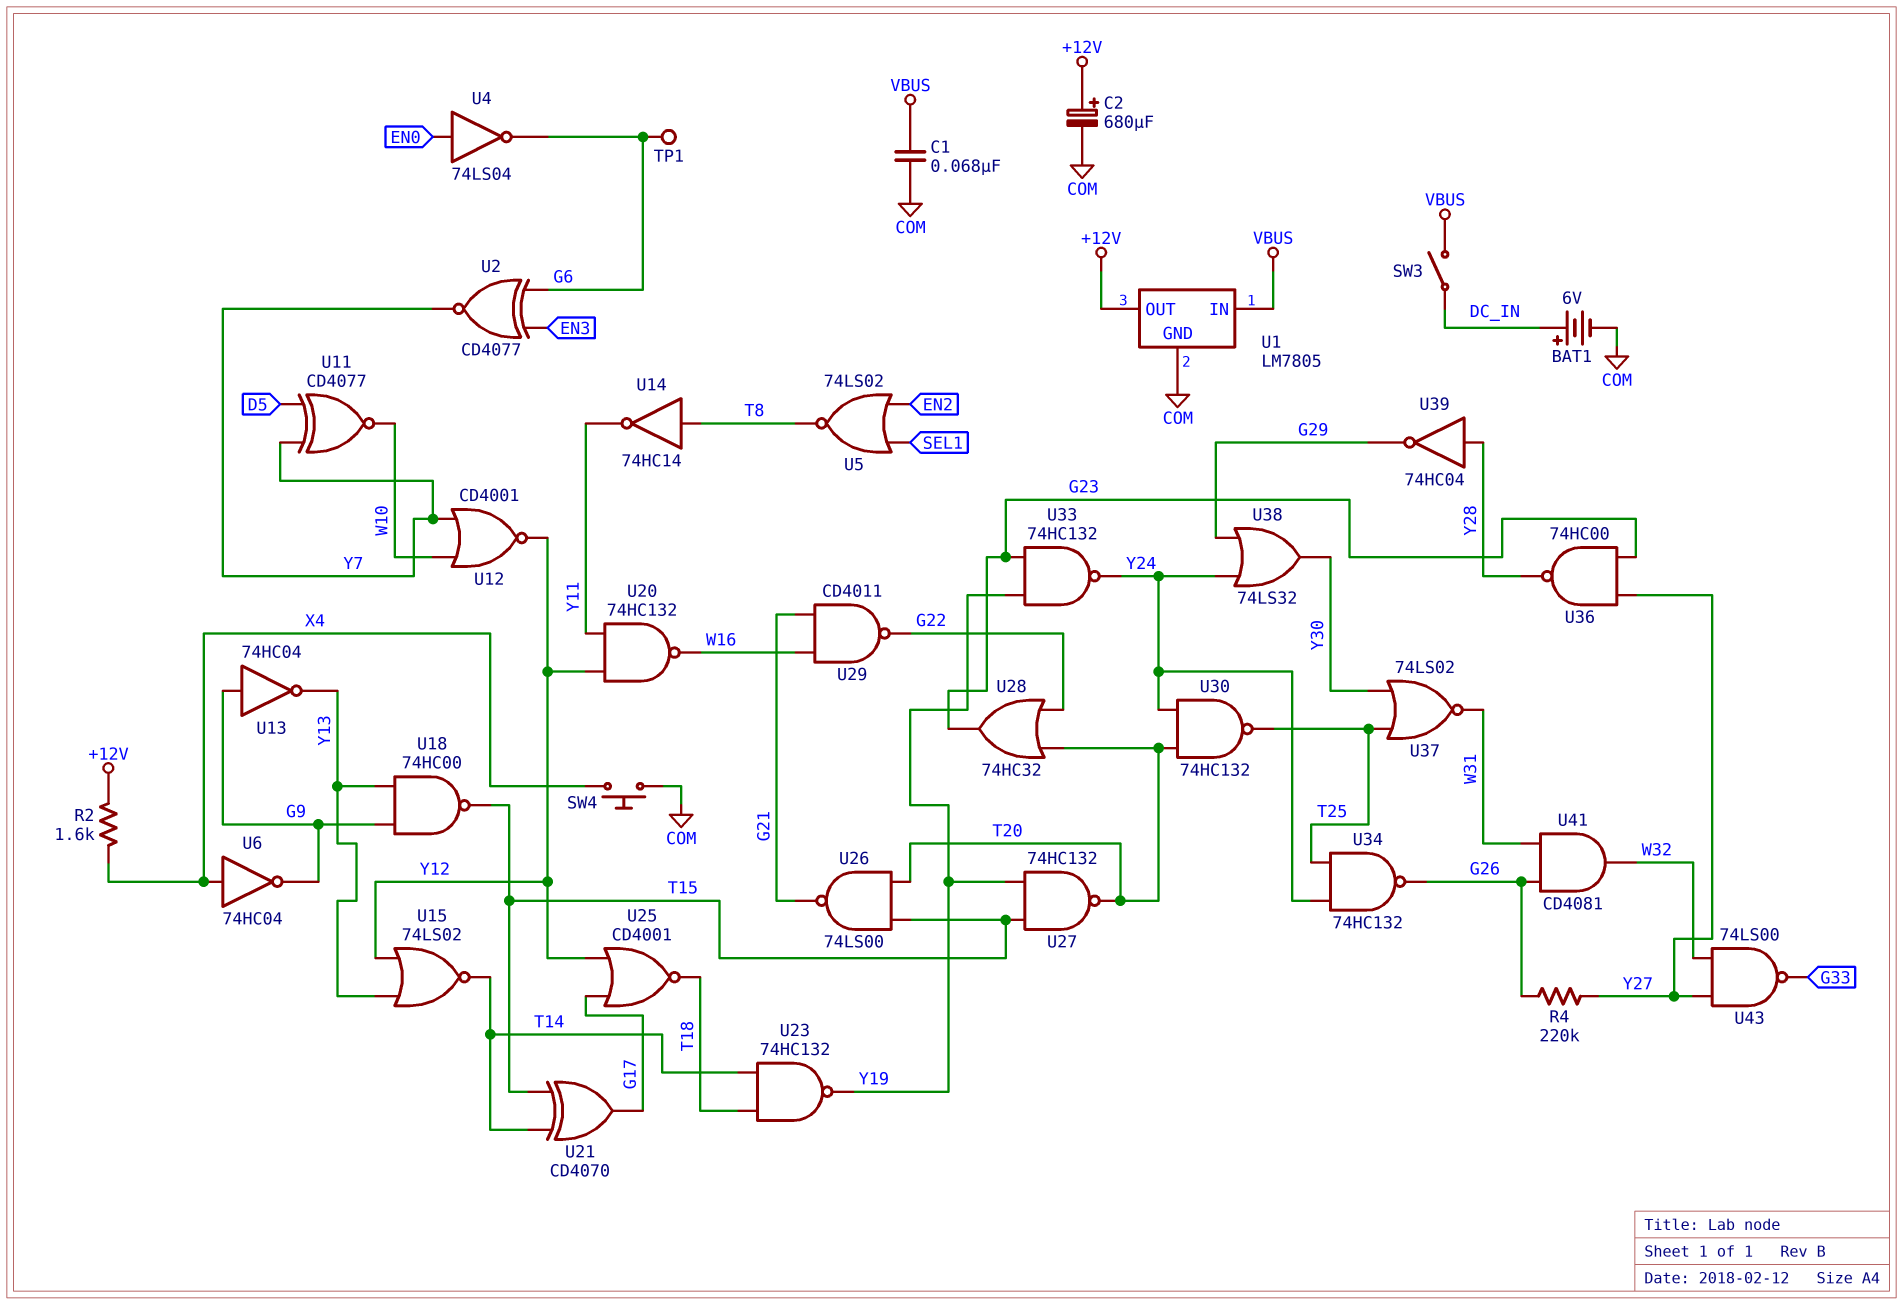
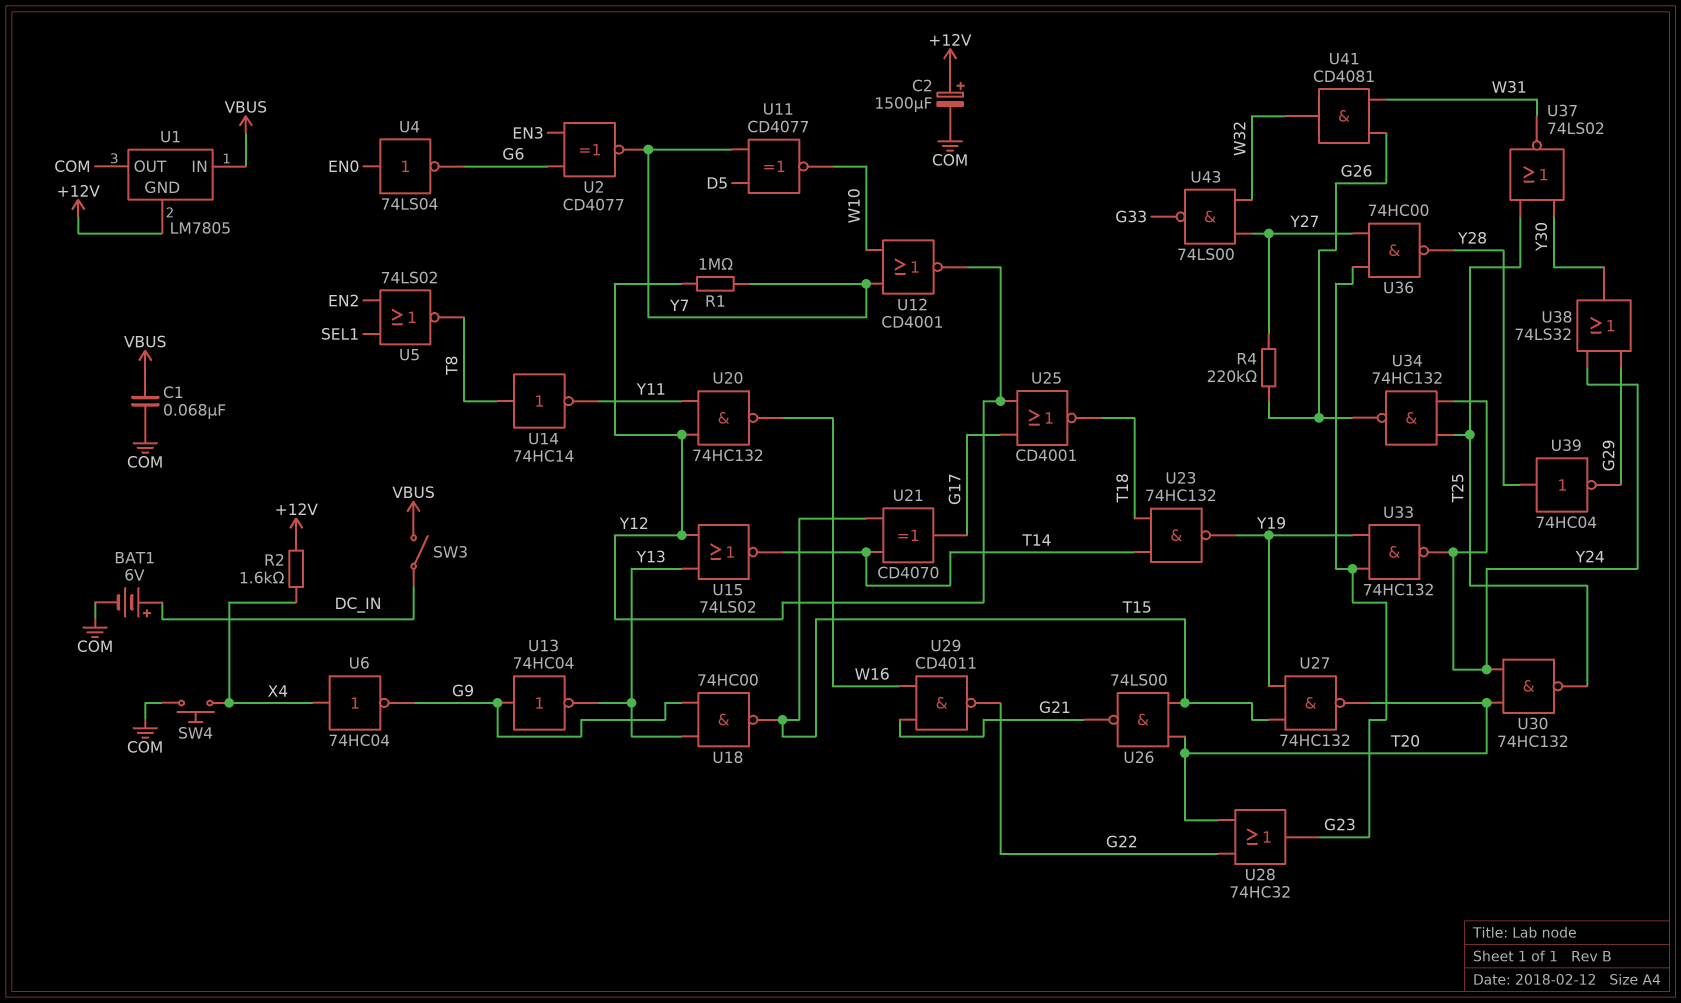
C2: 680uF (plus +12V, minus COM) -> 1500uF (plus +12V, minus COM)
R1: none -> 1M (Y7, Y12)
TP1: test point (G6) -> none
U1 pin GND: COM -> +12V
U1 pin OUT: +12V -> COM

